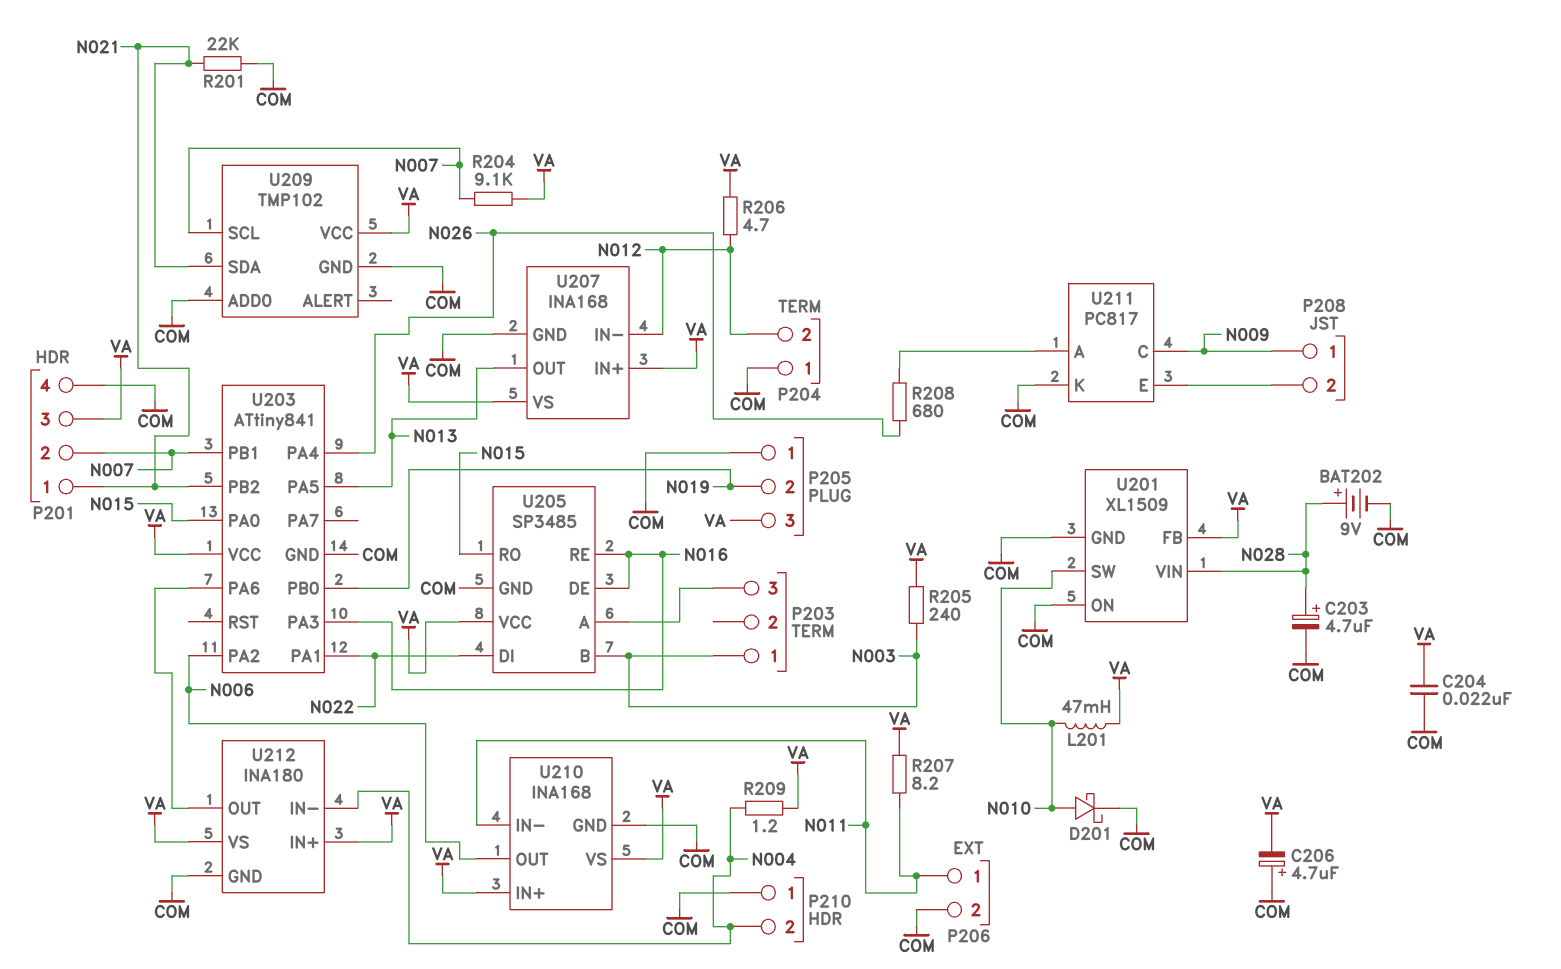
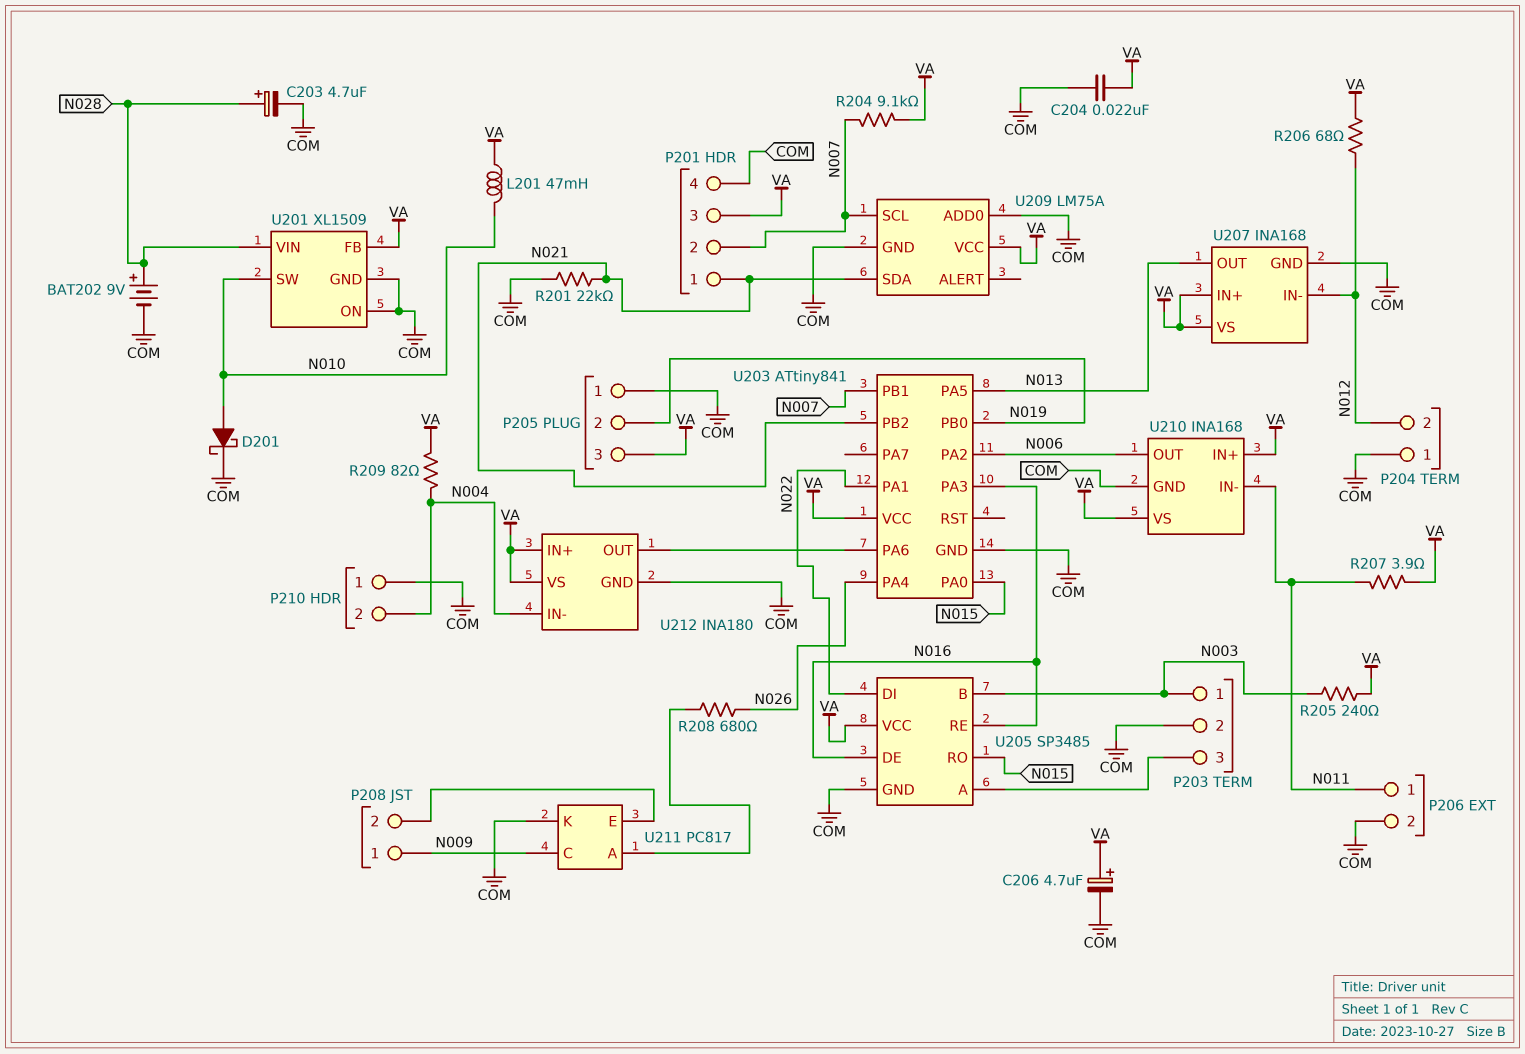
C206: 4.7uF (plus COM, minus VA) -> 4.7uF (plus VA, minus COM)
P203 pin 2: none -> COM
R206: 4.7 (N012, VA) -> 68 (N012, VA)
R207: 8.2 (N011, VA) -> 3.9 (N011, VA)
R209: 1.2 (N004, VA) -> 82 (N004, VA)
U209: TMP102 -> LM75A

